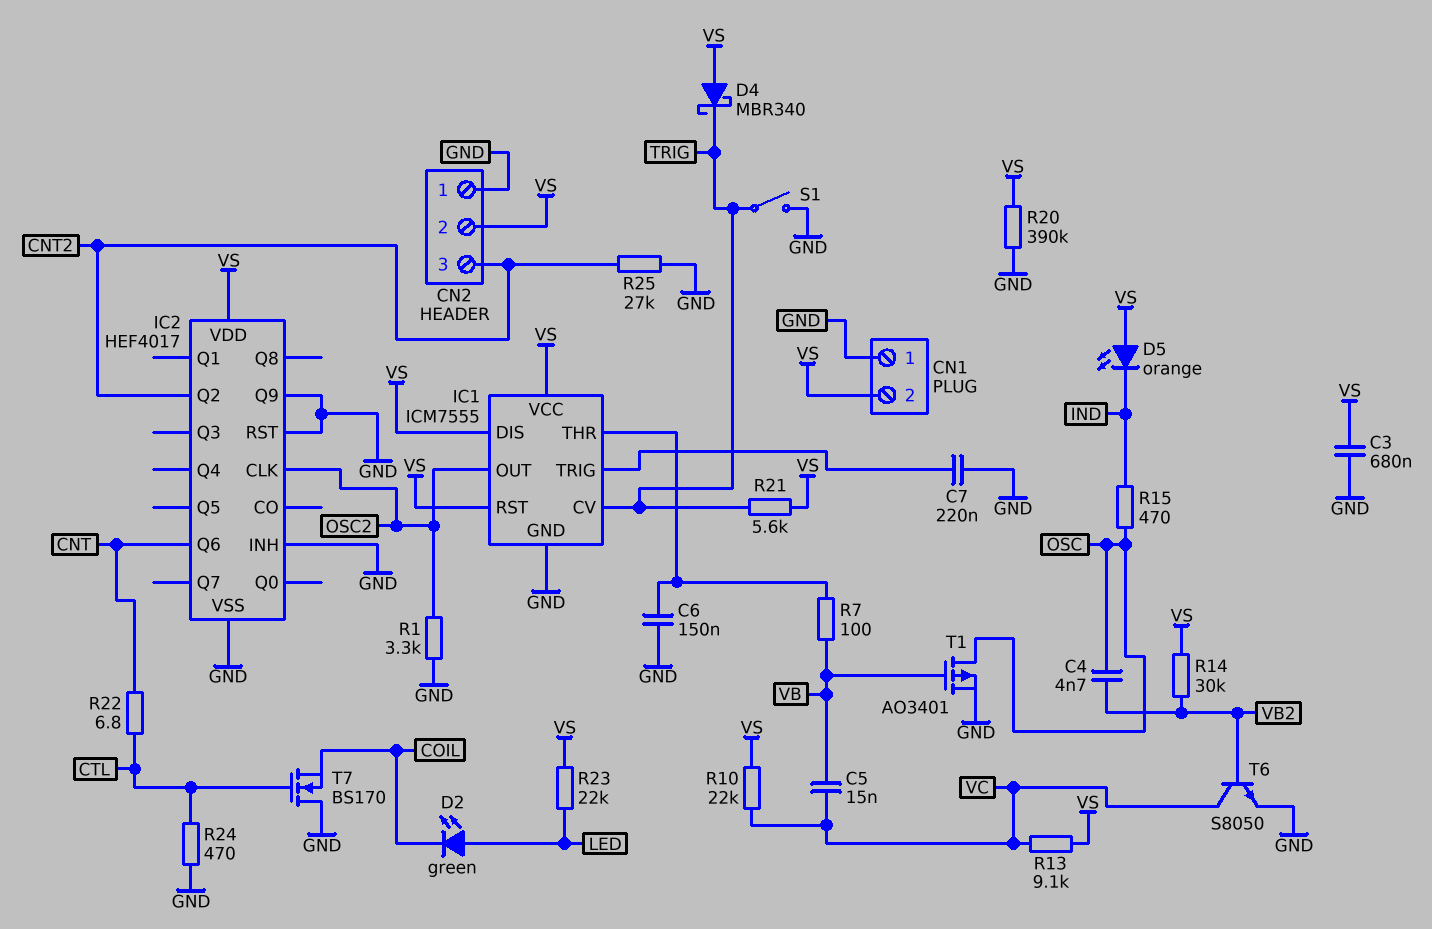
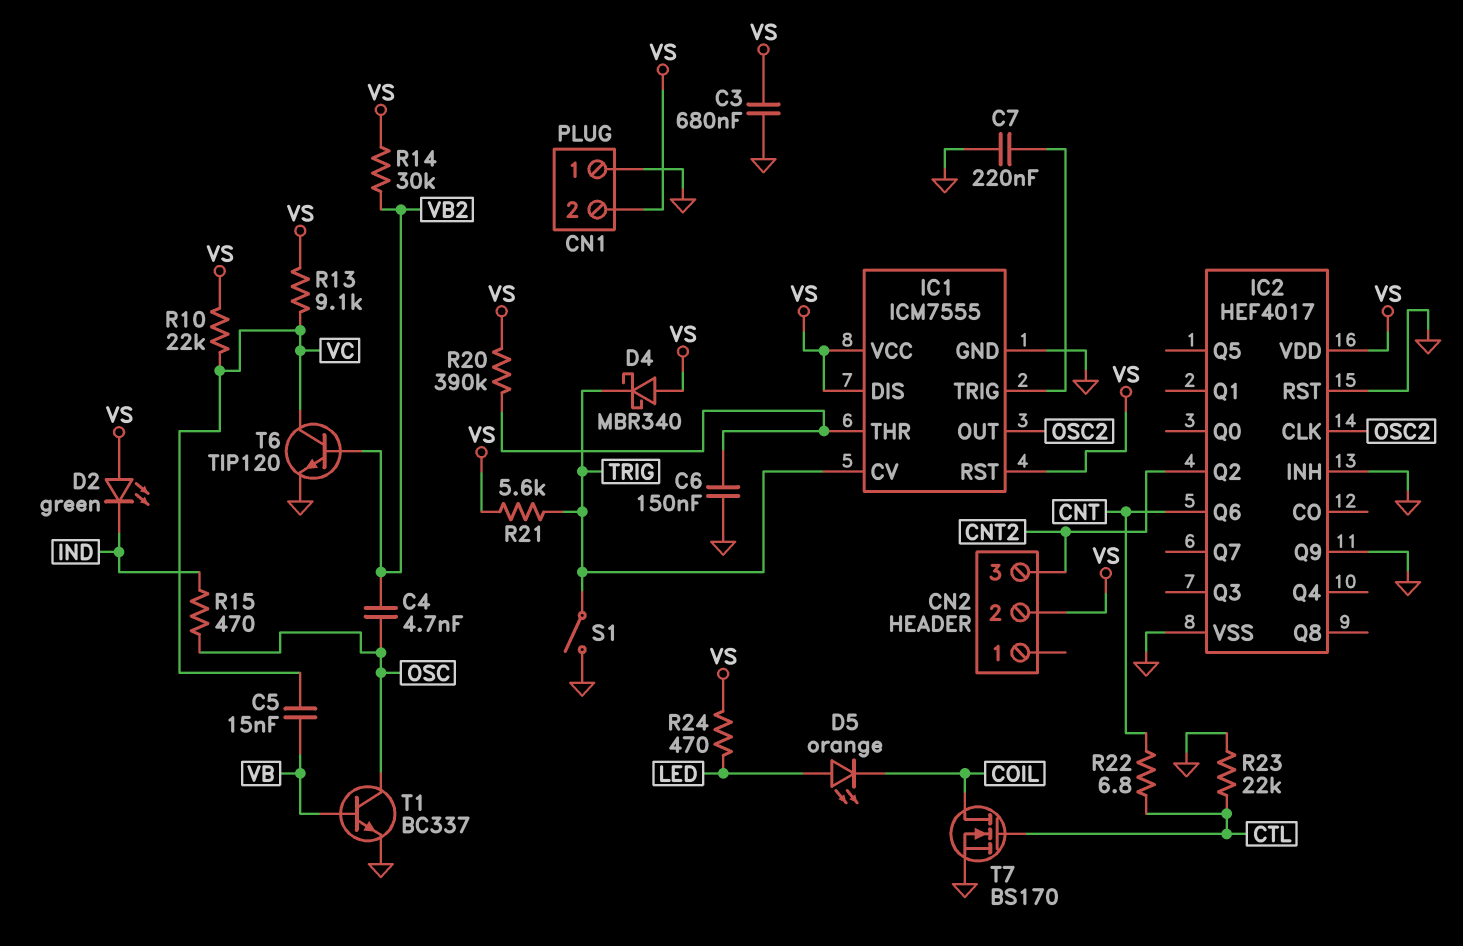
CN2 pin 1: GND -> none
D2: LED green (A LED, K COIL) -> LED green (A VS, K IND)
D5: LED orange (A VS, K IND) -> LED orange (A LED, K COIL)
R1: 3.3k (GND, OSC2) -> none
R7: 100 (IC1/THR, VB) -> none
R20: 390k (GND, VS) -> 390k (IC1/THR, VS)
R23: 22k (LED, VS) -> 22k (CTL, GND)
R24: 470 (CTL, GND) -> 470 (LED, VS)
R25: 27k (CNT2, GND) -> none
T1: PMOS AO3401 (G VB, D OSC, S GND) -> NPN BC337 (B VB, C OSC, E GND)
T6: NPN S8050 (B VB2, C VC, E GND) -> NPN TIP120 (B VB2, C VC, E GND)
T7: NMOS BS170 (G CTL, D GND, S COIL) -> NMOS BS170 (G CTL, D COIL, S GND)

